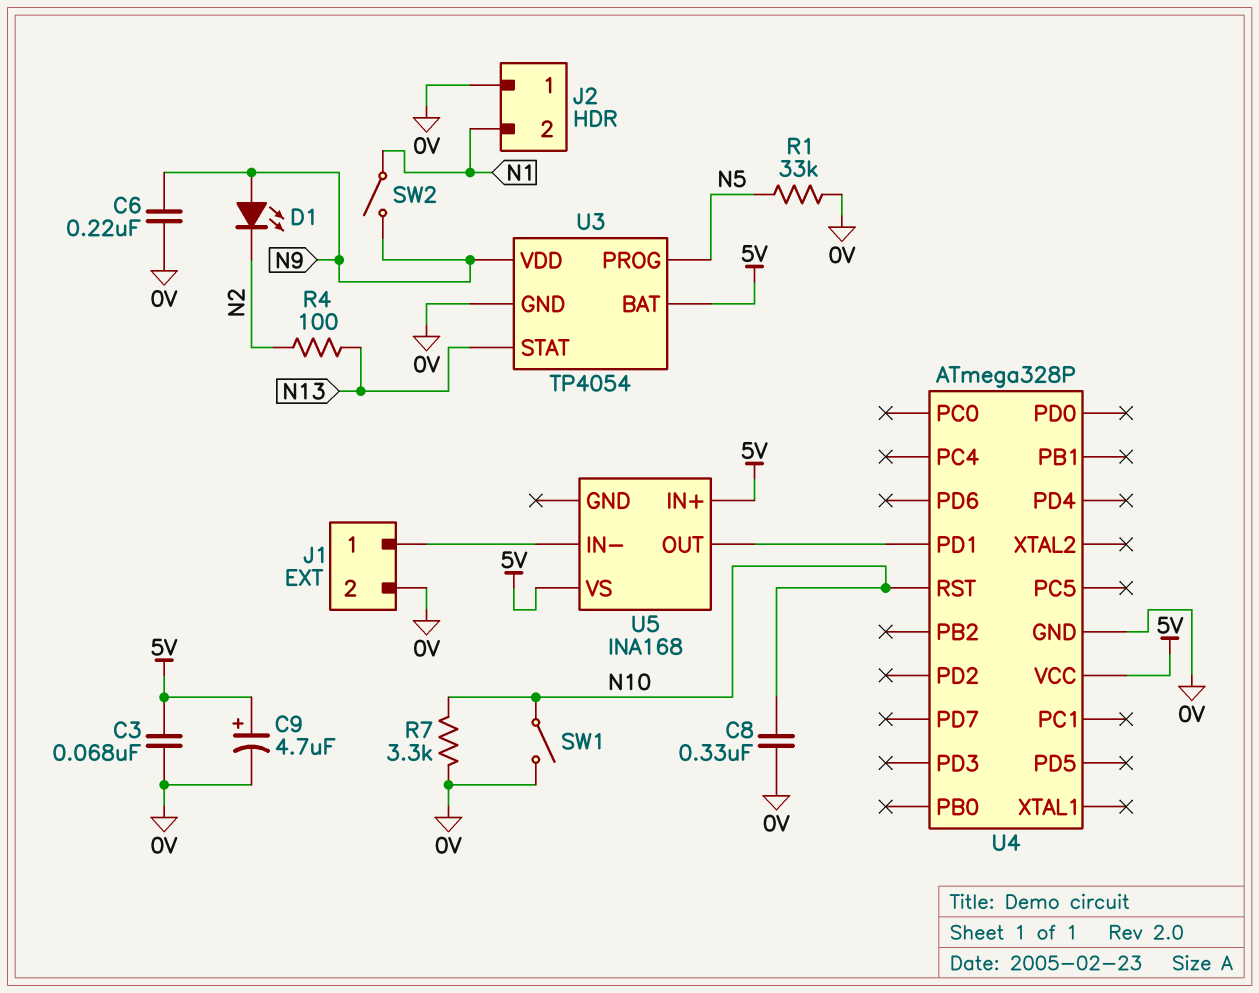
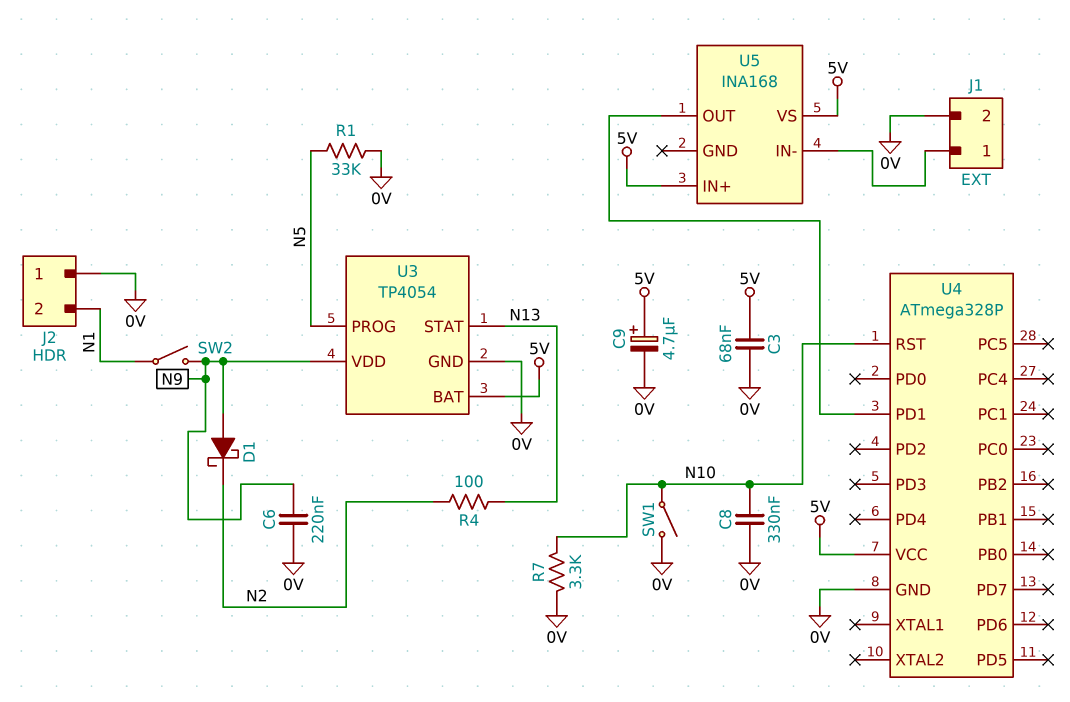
D1: LED (A N9, K N2) -> schottky (A N9, K N2)

